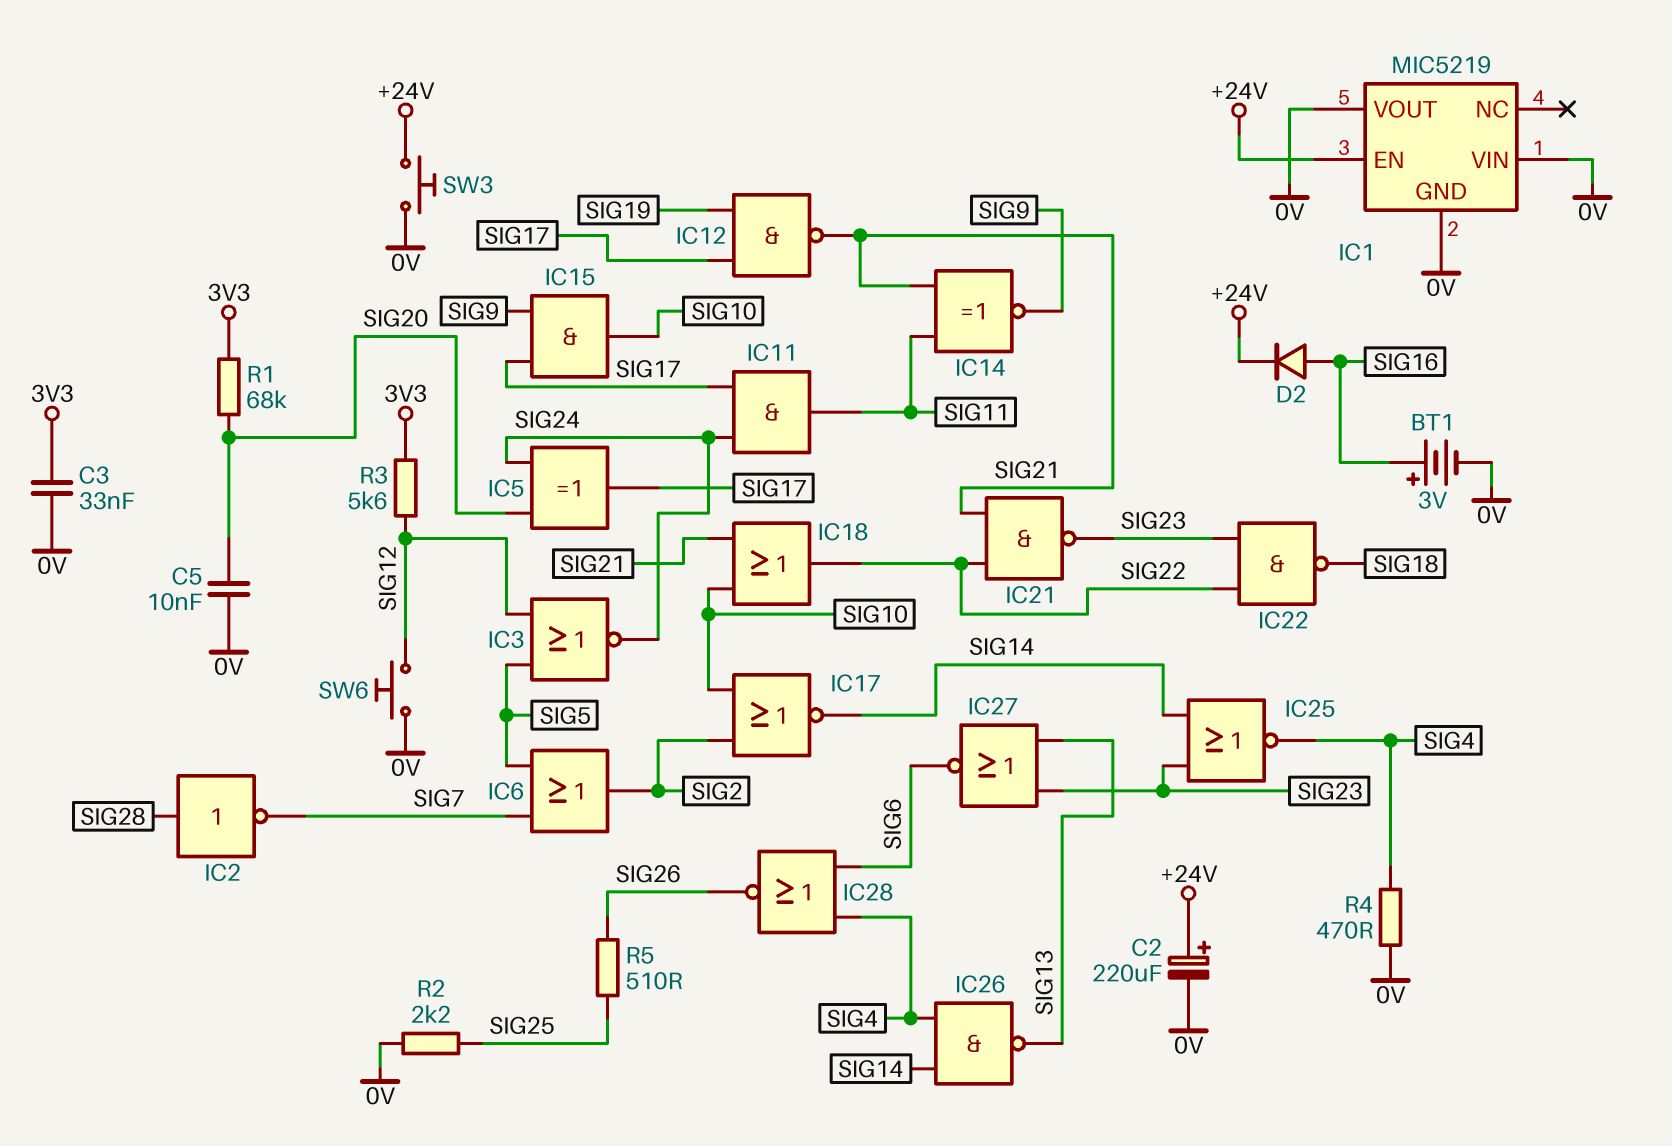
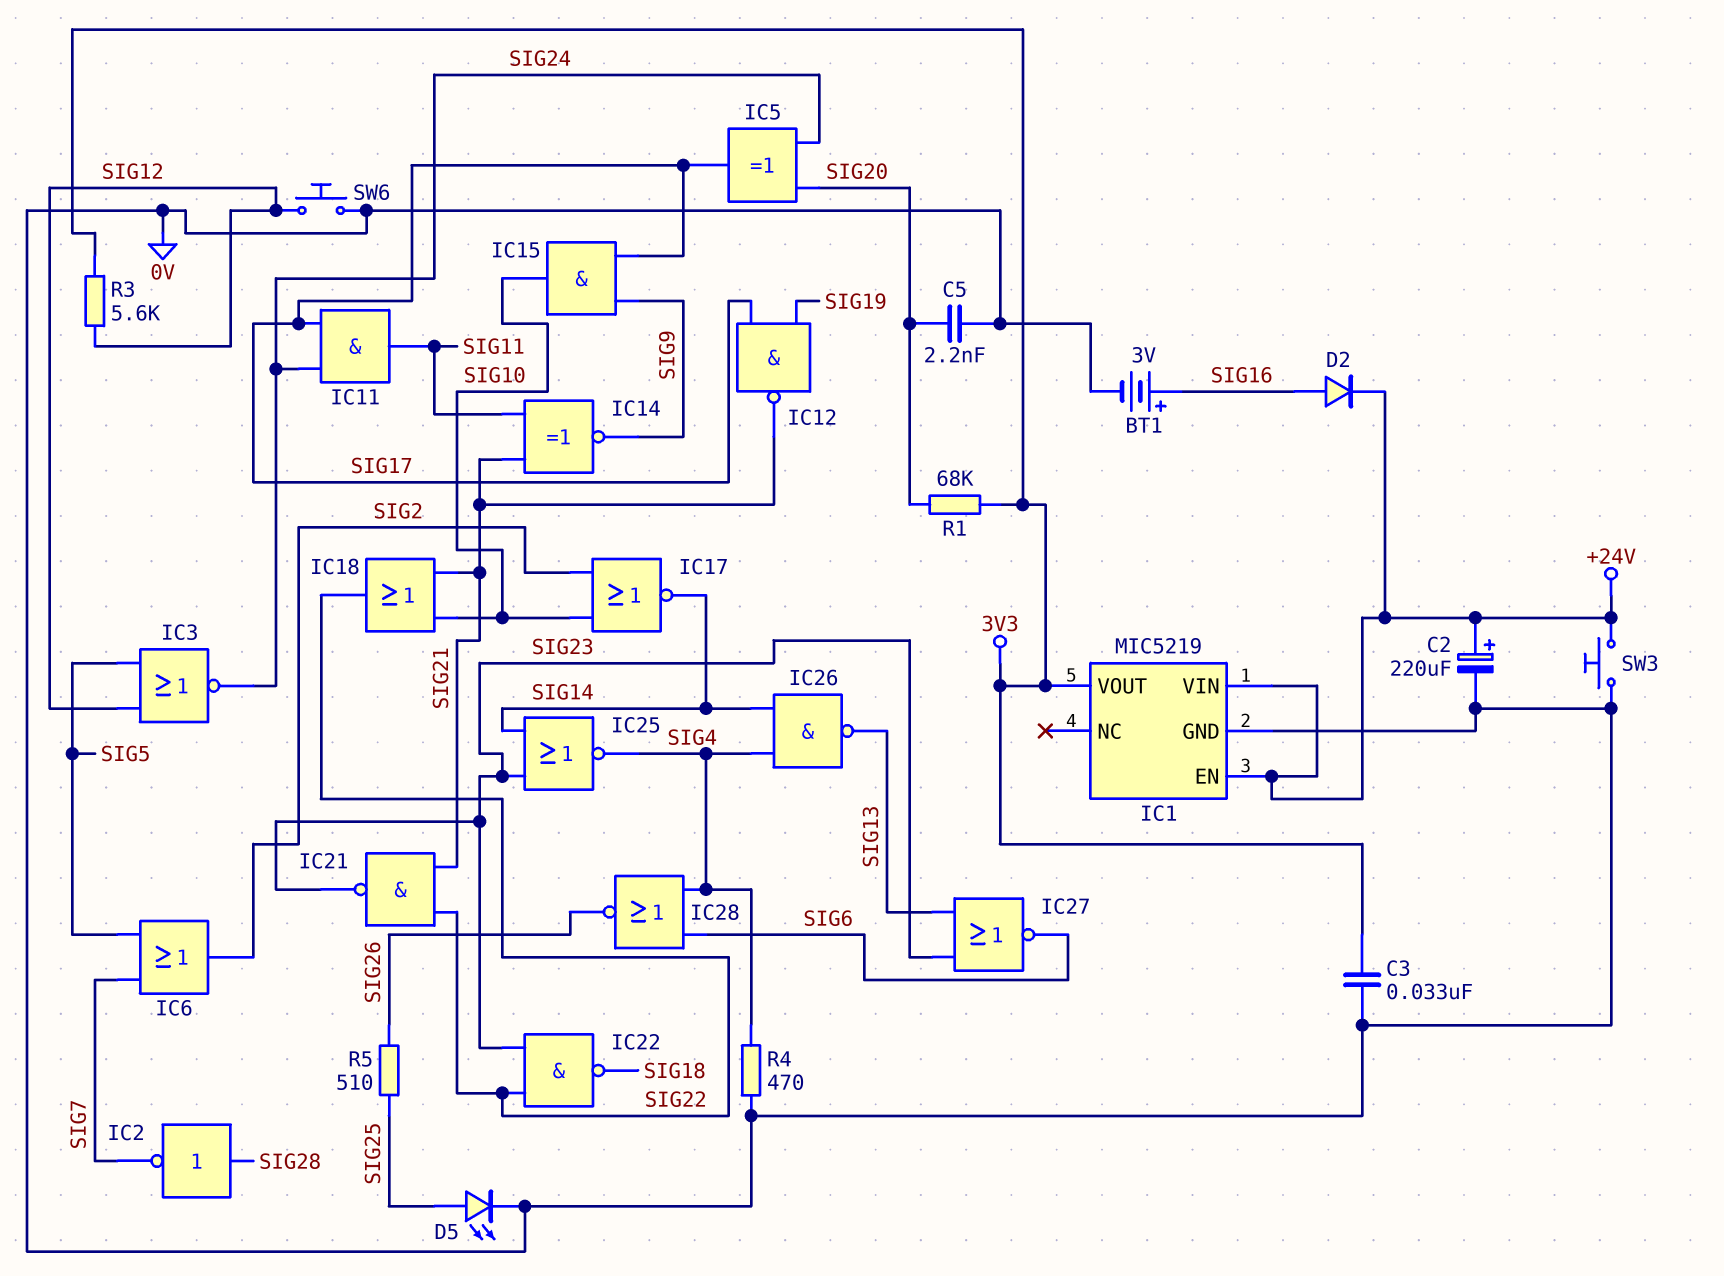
C5: 10nF (0V, SIG20) -> 2.2nF (0V, SIG20)
D5: none -> LED (A SIG25, K 0V)
IC1 pin VIN: 0V -> +24V
IC1 pin VOUT: 0V -> 3V3
R2: 2.2k (0V, SIG25) -> none

